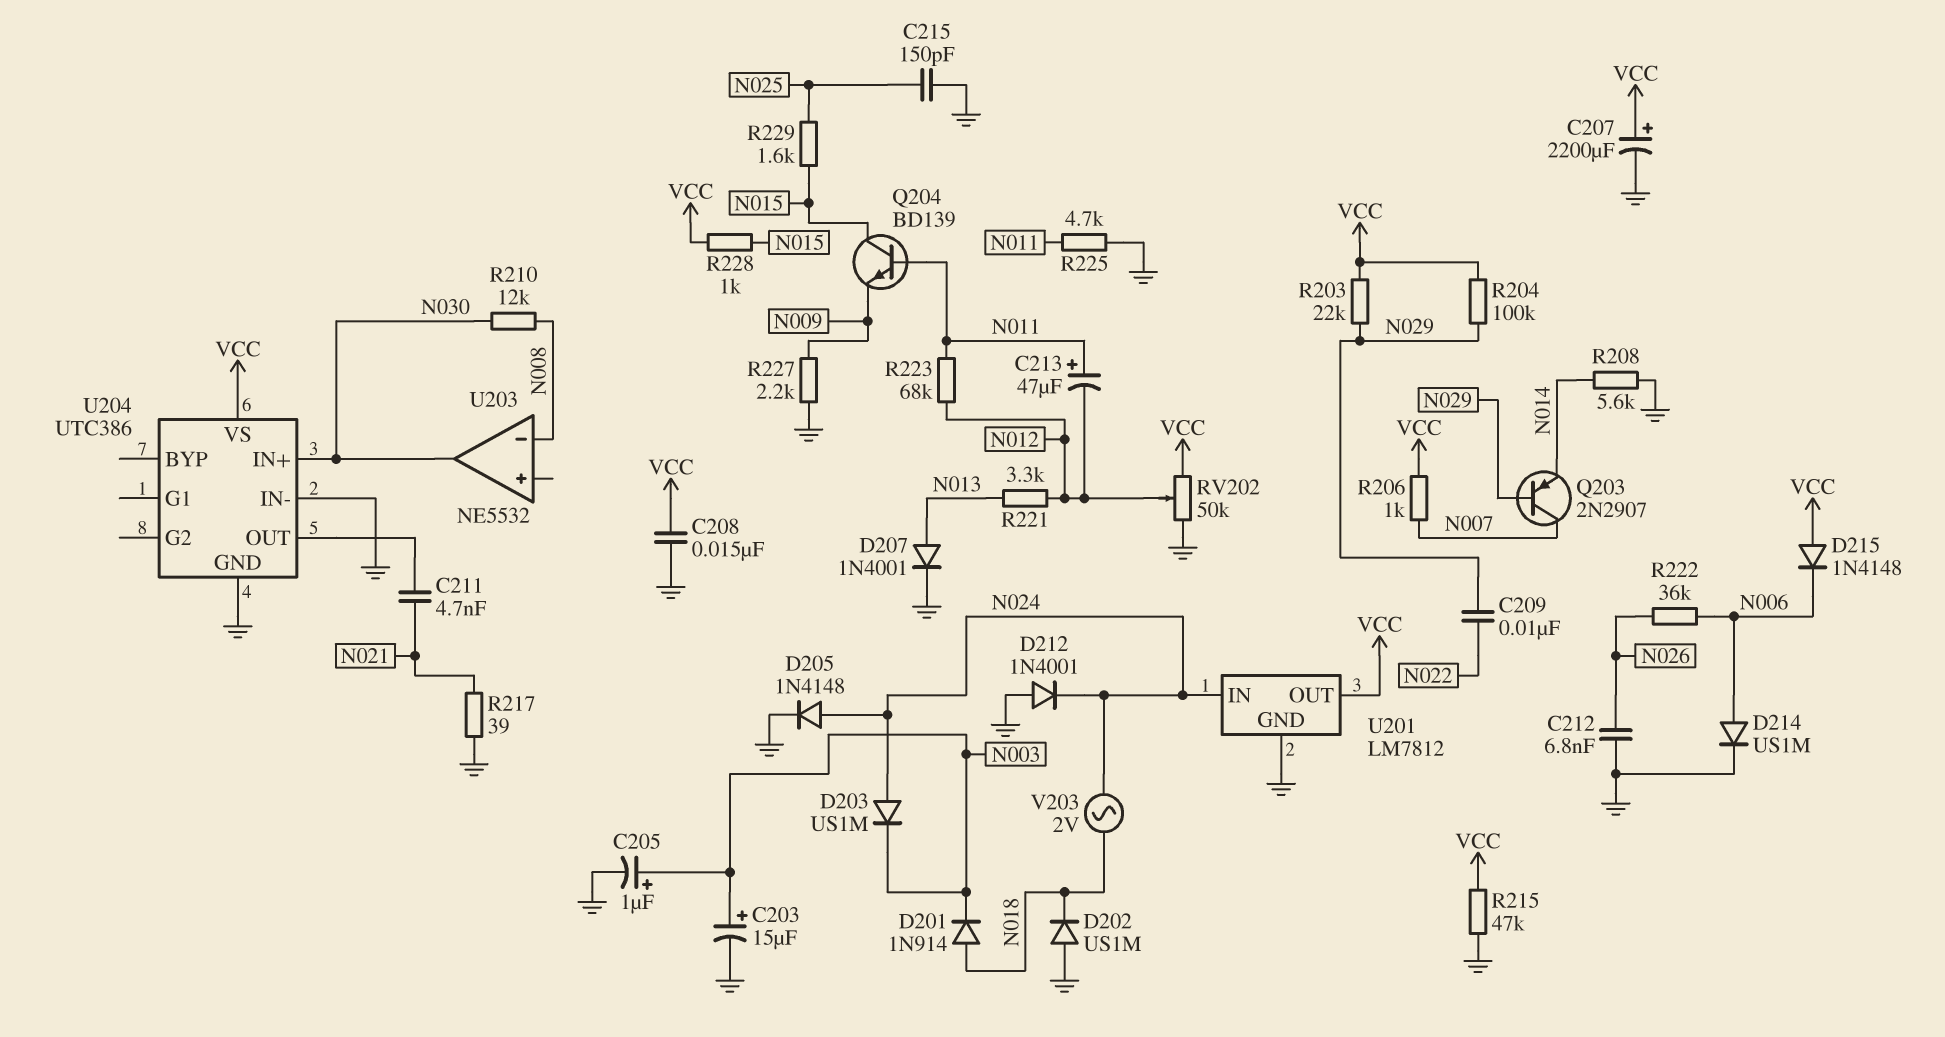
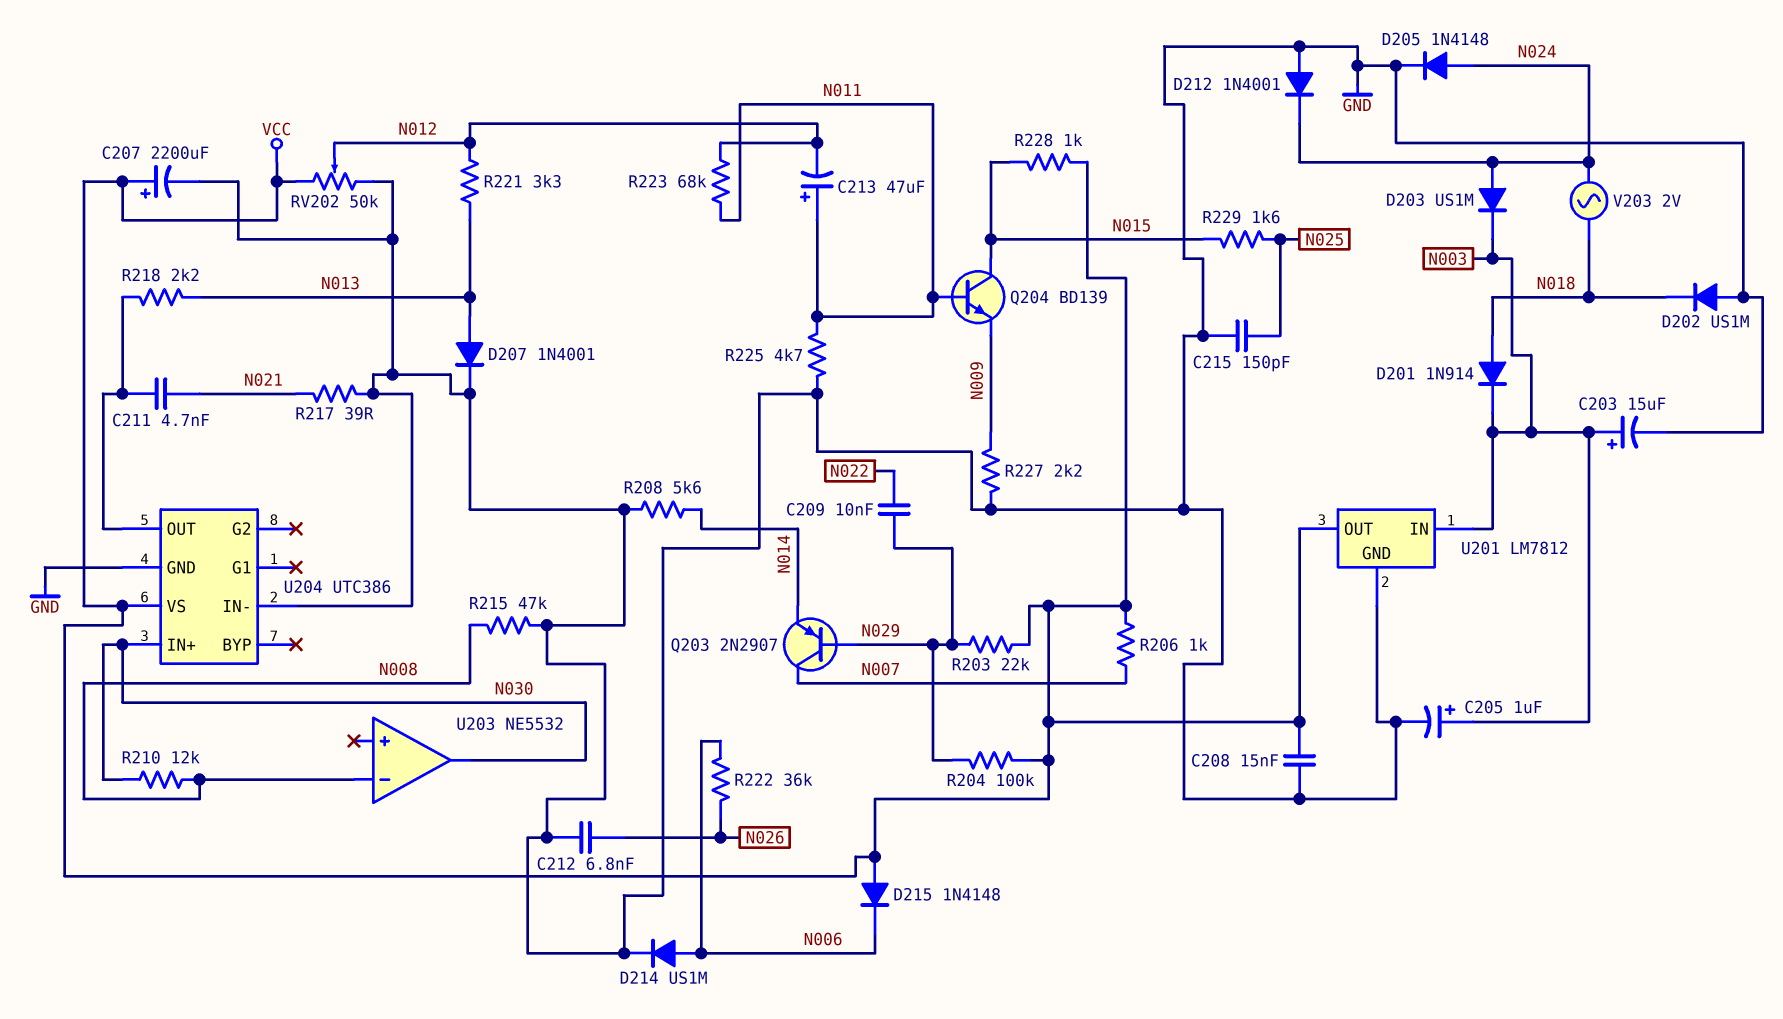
R215: 47k (GND, VCC) -> 47k (GND, N008)
R218: none -> 2.2k (N013, U204/OUT)
U201 pin IN: N024 -> N003

